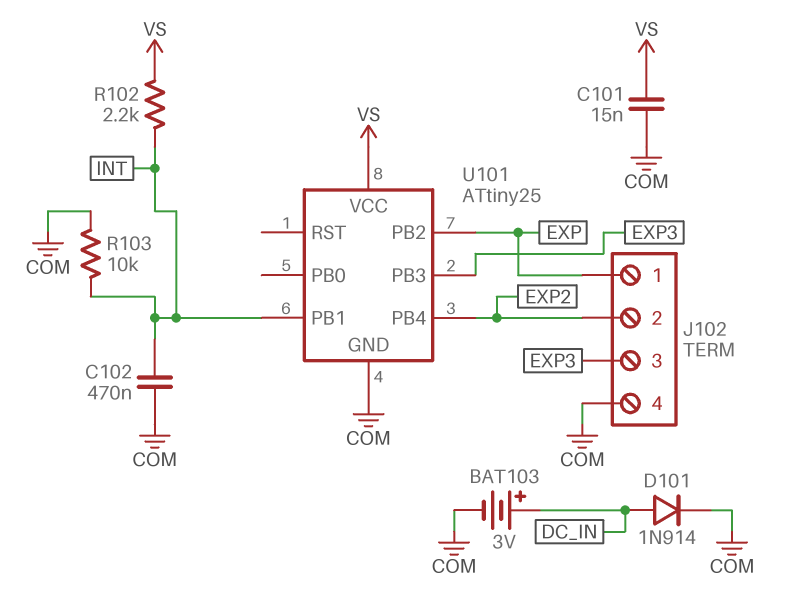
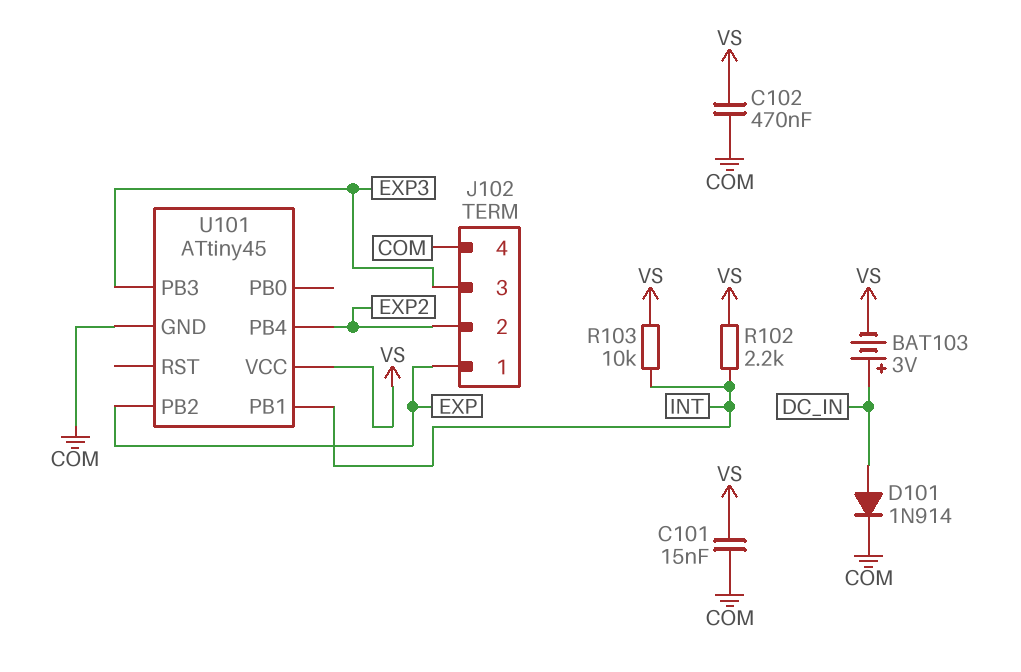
BAT103: 3V (plus DC_IN, minus COM) -> 3V (plus DC_IN, minus VS)
C102: 470nF (COM, INT) -> 470nF (COM, VS)
R103: 10k (COM, INT) -> 10k (INT, VS)
U101: ATtiny25 -> ATtiny45

